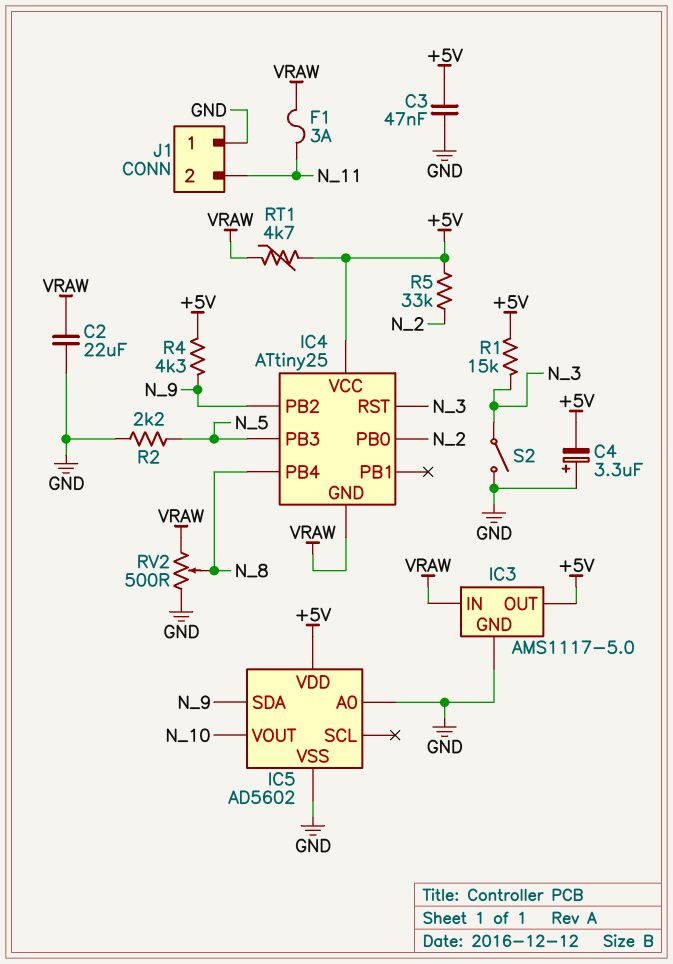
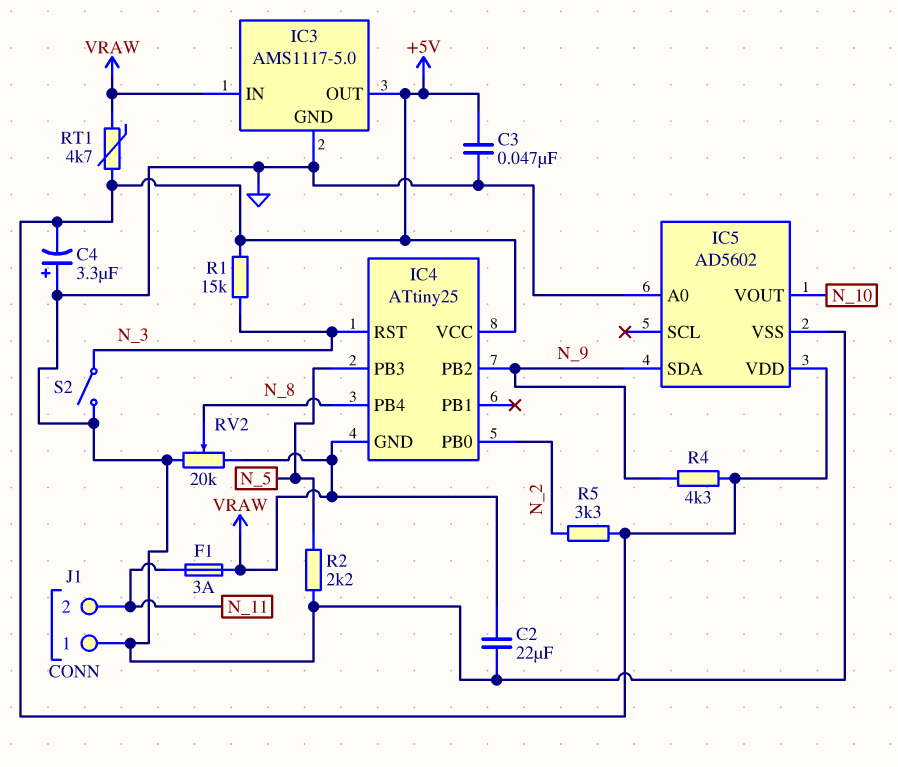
R5: 33k (+5V, N_2) -> 3.3k (+5V, N_2)
RV2: 500 (GND, VRAW, wiper N_8) -> 20k (GND, VRAW, wiper N_8)

